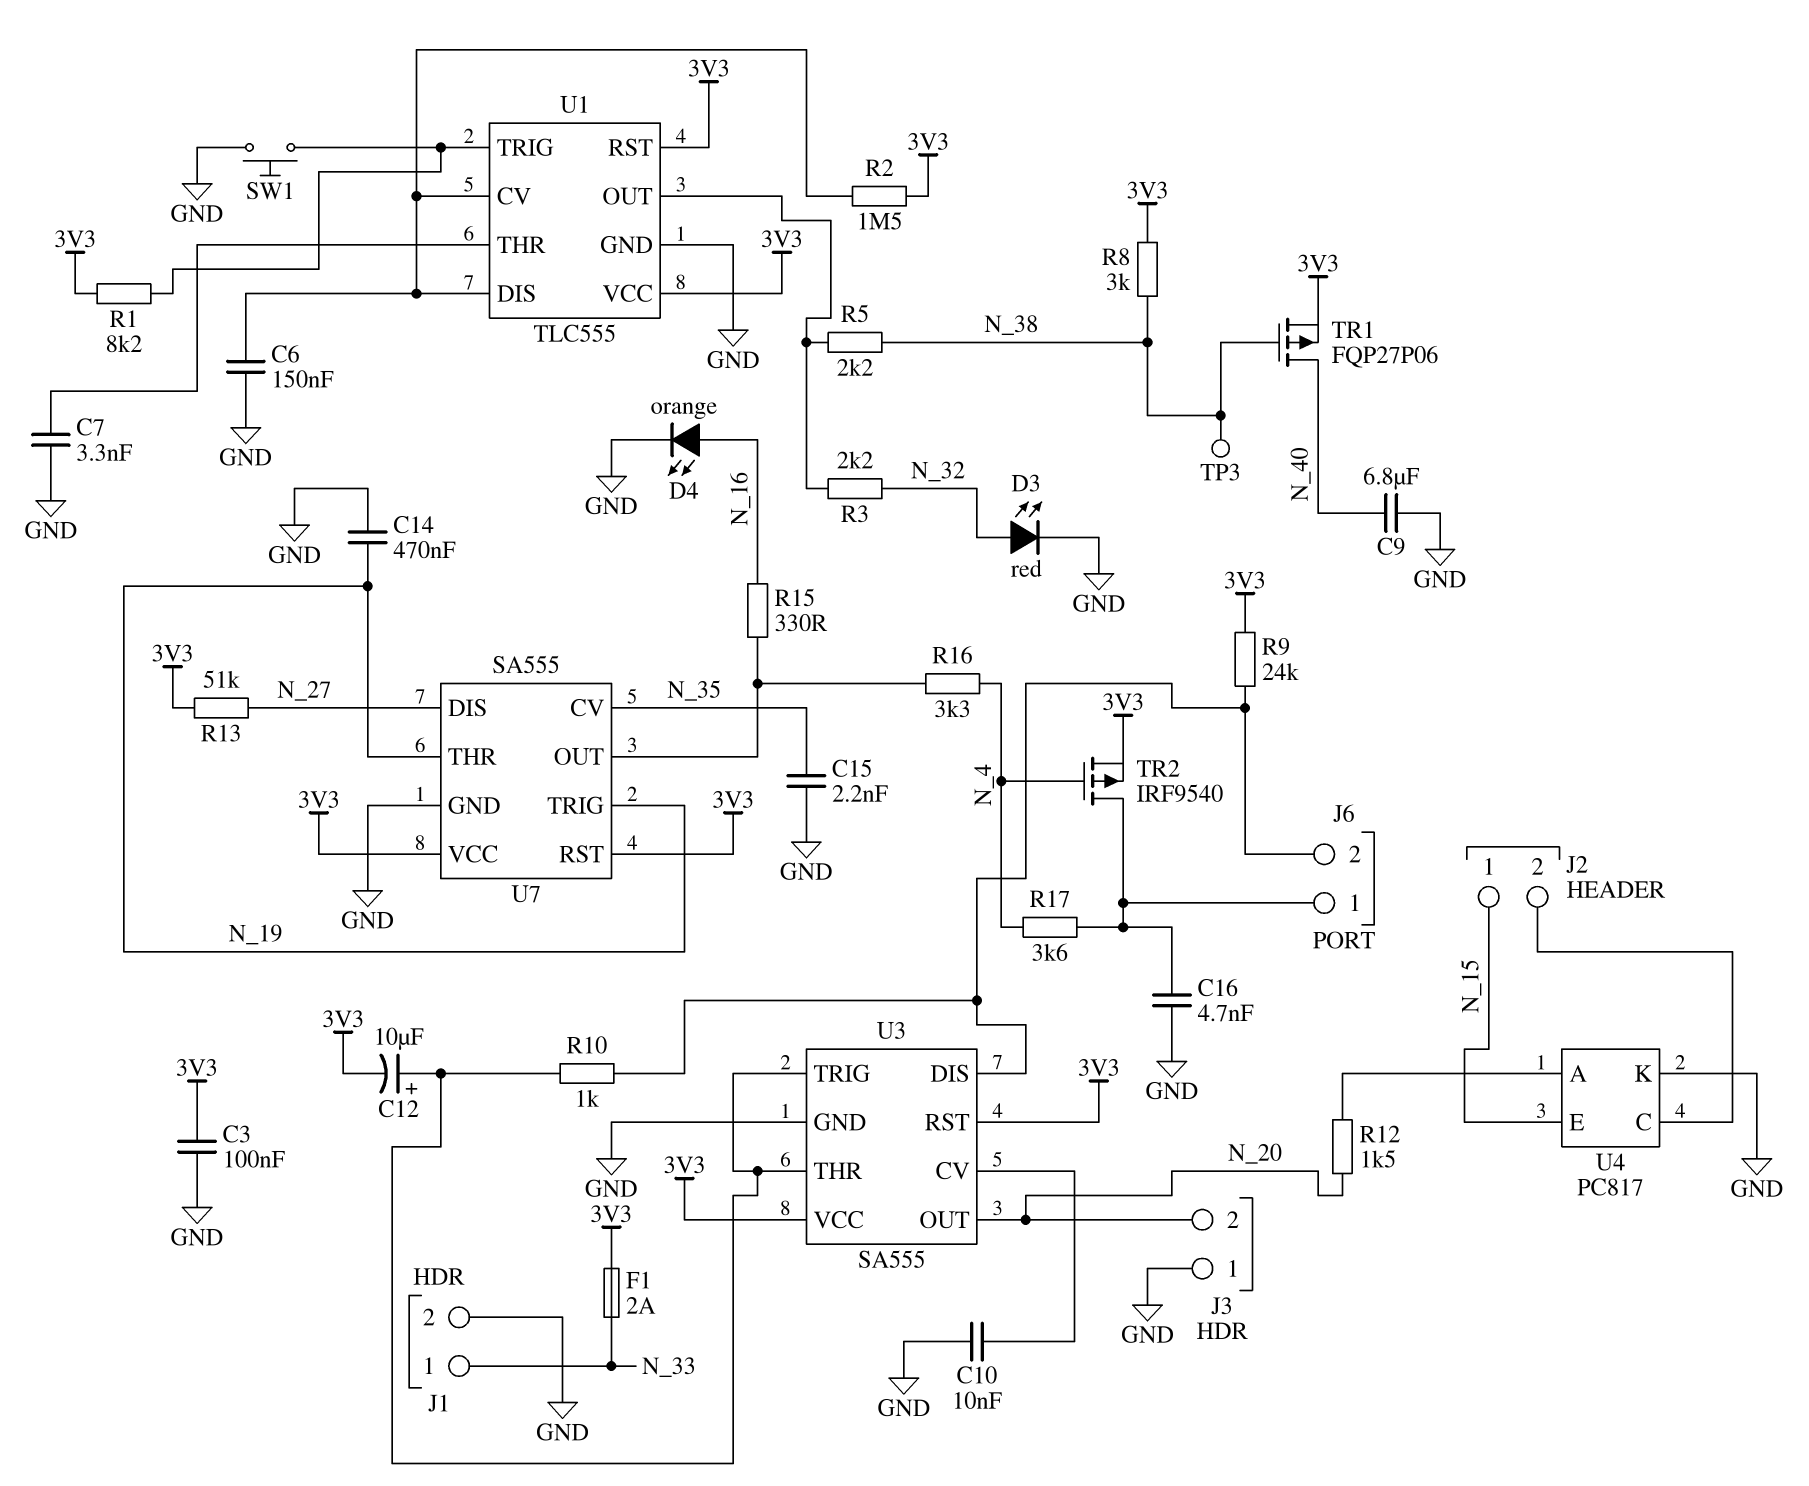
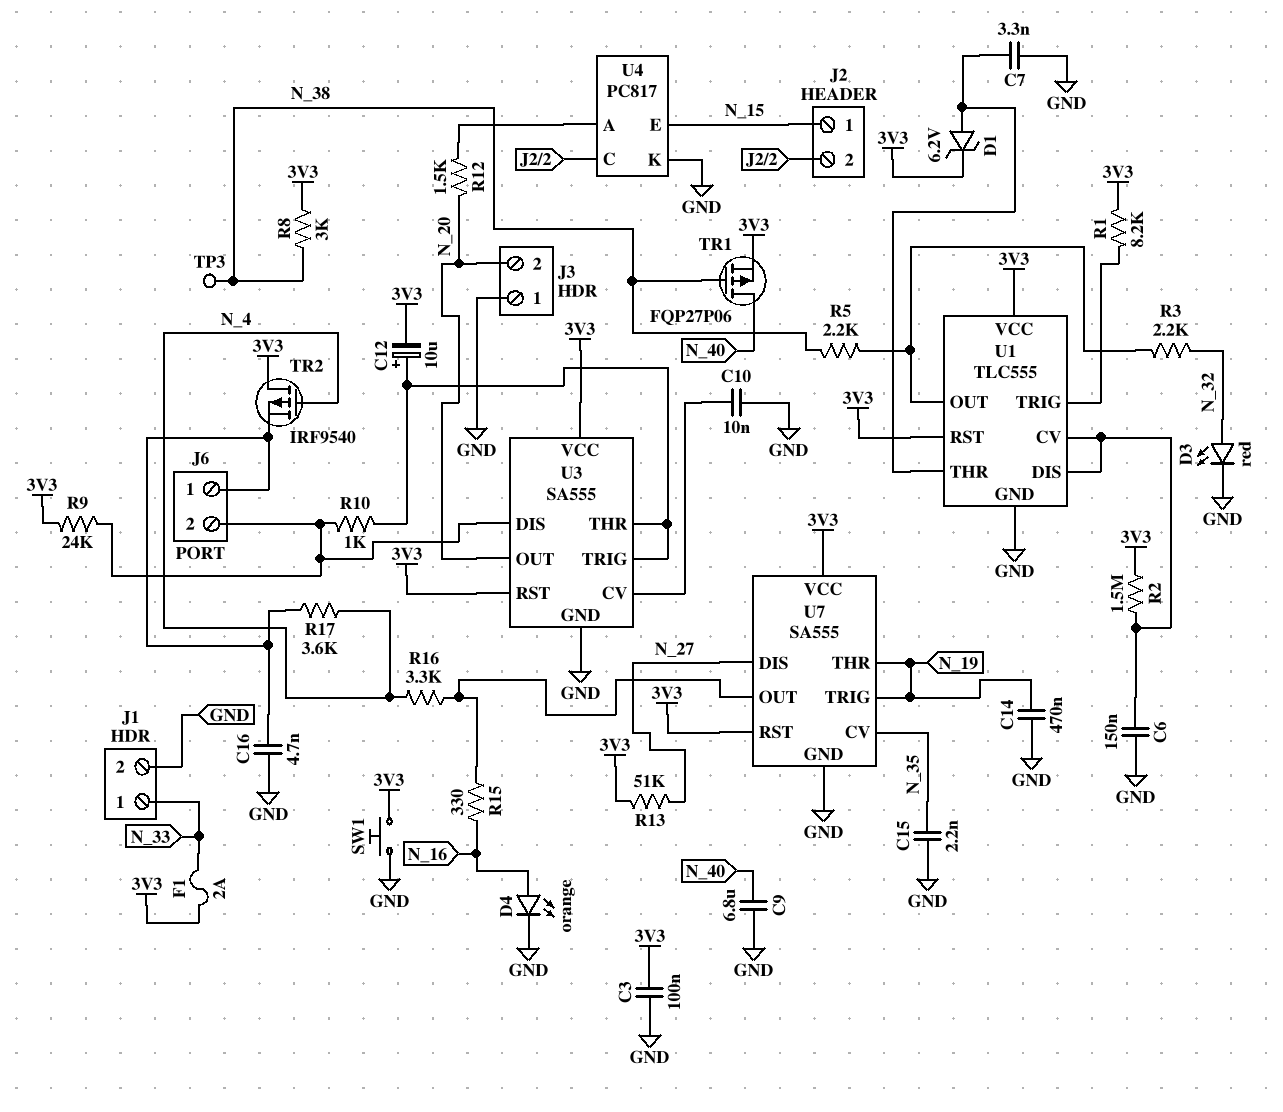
D1: none -> zener 6.2V (A U1/THR, K 3V3)
SW1: button (GND, U1/TRIG) -> button (3V3, GND)
TR2: PMOS IRF9540 (G N_4, D J6/1, S 3V3) -> PMOS IRF9540 (G N_4, D 3V3, S J6/1)

